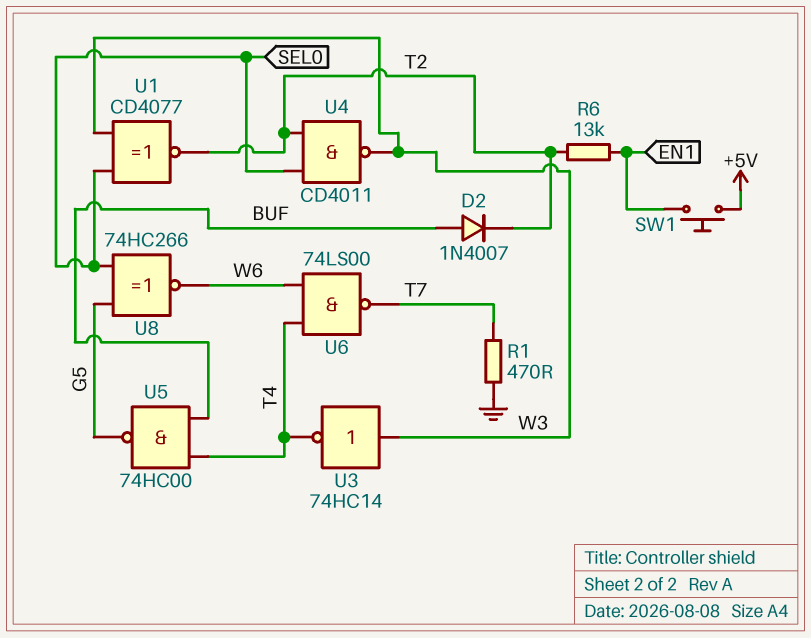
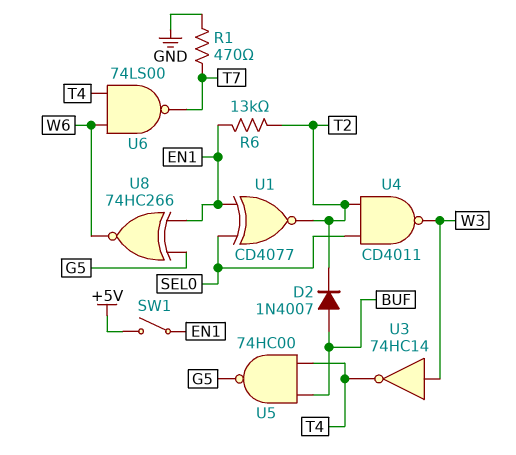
SW1: button (+5V, EN1) -> switch (+5V, EN1)
U1: XNOR CD4077 (in SEL0, in W3, out T2) -> XNOR CD4077 (in EN1, in SEL0, out T2)
U8: XNOR 74HC266 (in G5, in SEL0, out W6) -> XNOR 74HC266 (in EN1, in G5, out W6)

